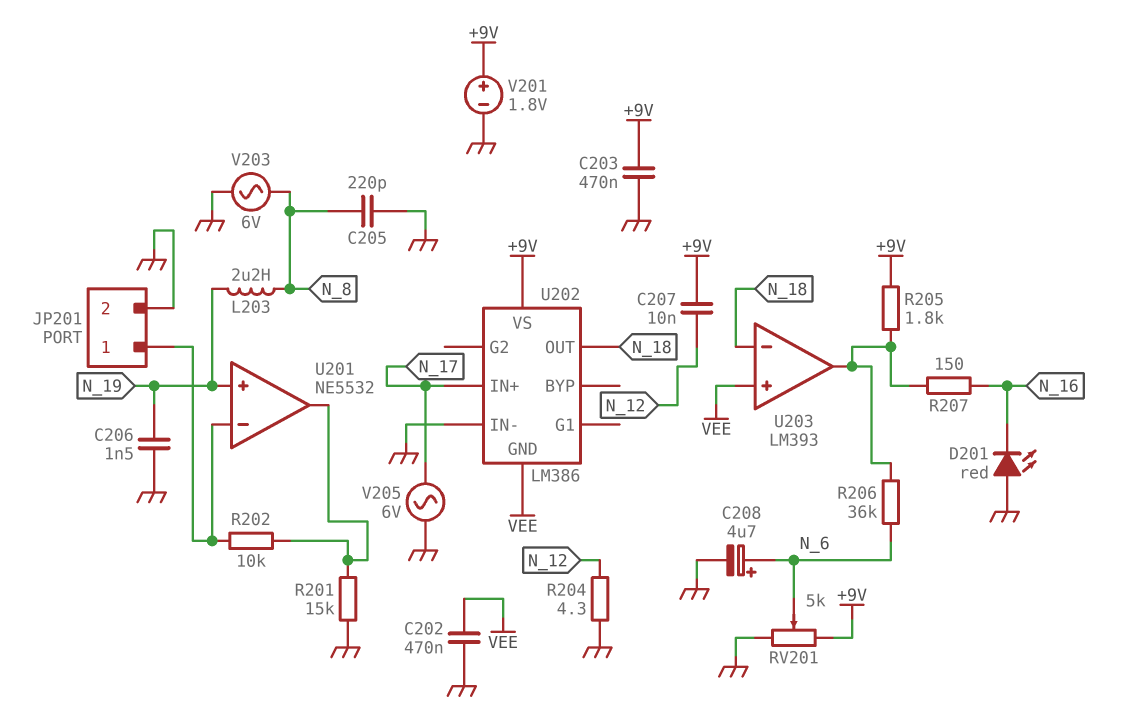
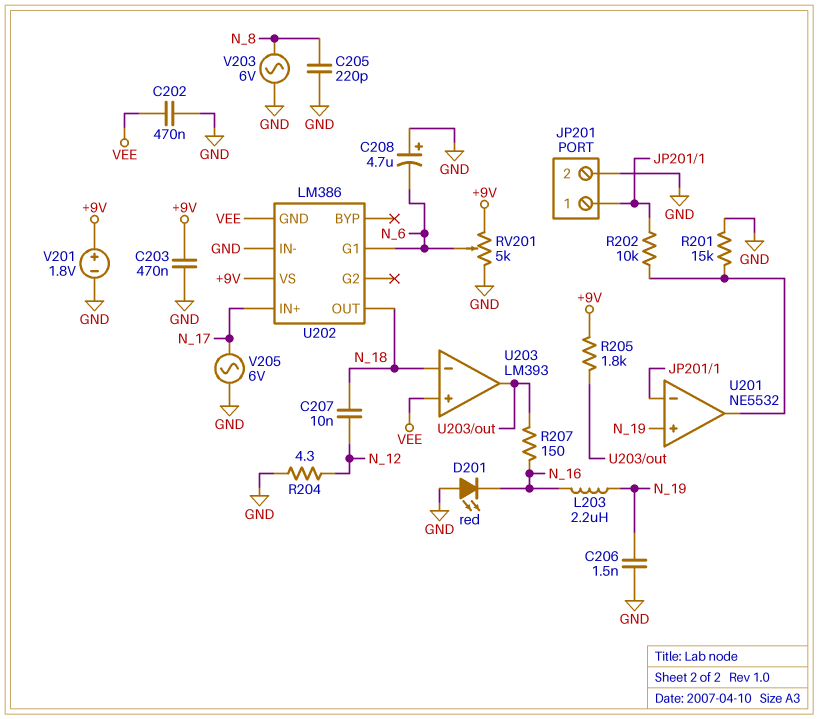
C207: 10nF (+9V, N_12) -> 10nF (N_12, N_18)
C208: 4.7uF (plus N_6, minus GND) -> 4.7uF (plus GND, minus N_6)
L203: 2.2uH (N_8, N_19) -> 2.2uH (N_16, N_19)
R206: 36k (N_6, U203/out) -> none
U202 pin G1: none -> N_6

